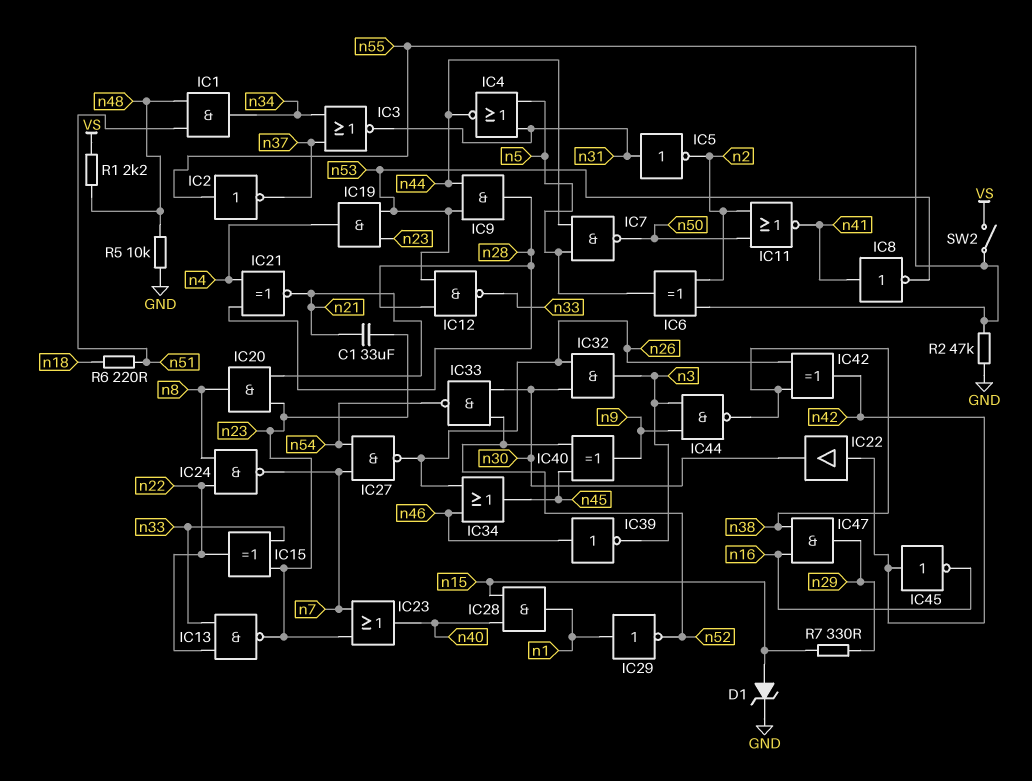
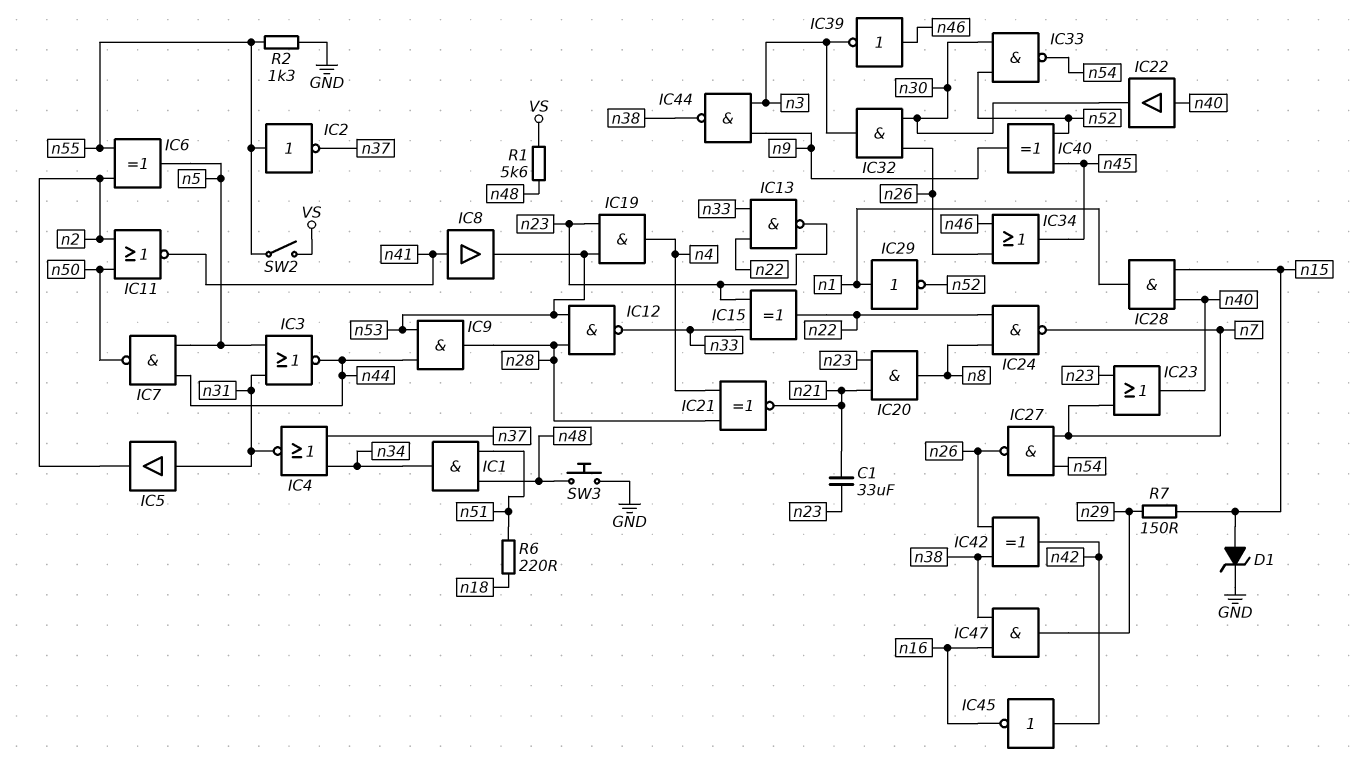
IC3: NOR (in n34, in n37, out n31) -> NOR (in n5, in n31, out n44)
IC4: NOR (in n5, in n31, out n44) -> NOR (in n34, in n37, out n31)
IC5: NOT (in n31, out n2) -> buffer (in n31, out n2)
IC8: NOT (in n41, out n53) -> buffer (in n41, out n53)
IC22: buffer (in n42, out n30) -> buffer (in n40, out n30)
R1: 2.2k (VS, n48) -> 5.6k (VS, n48)
R2: 47k (GND, n55) -> 1.3k (GND, n55)
R5: 10k (GND, n48) -> none
R7: 330 (n15, n29) -> 150 (n15, n29)
SW3: none -> button (GND, n48)

